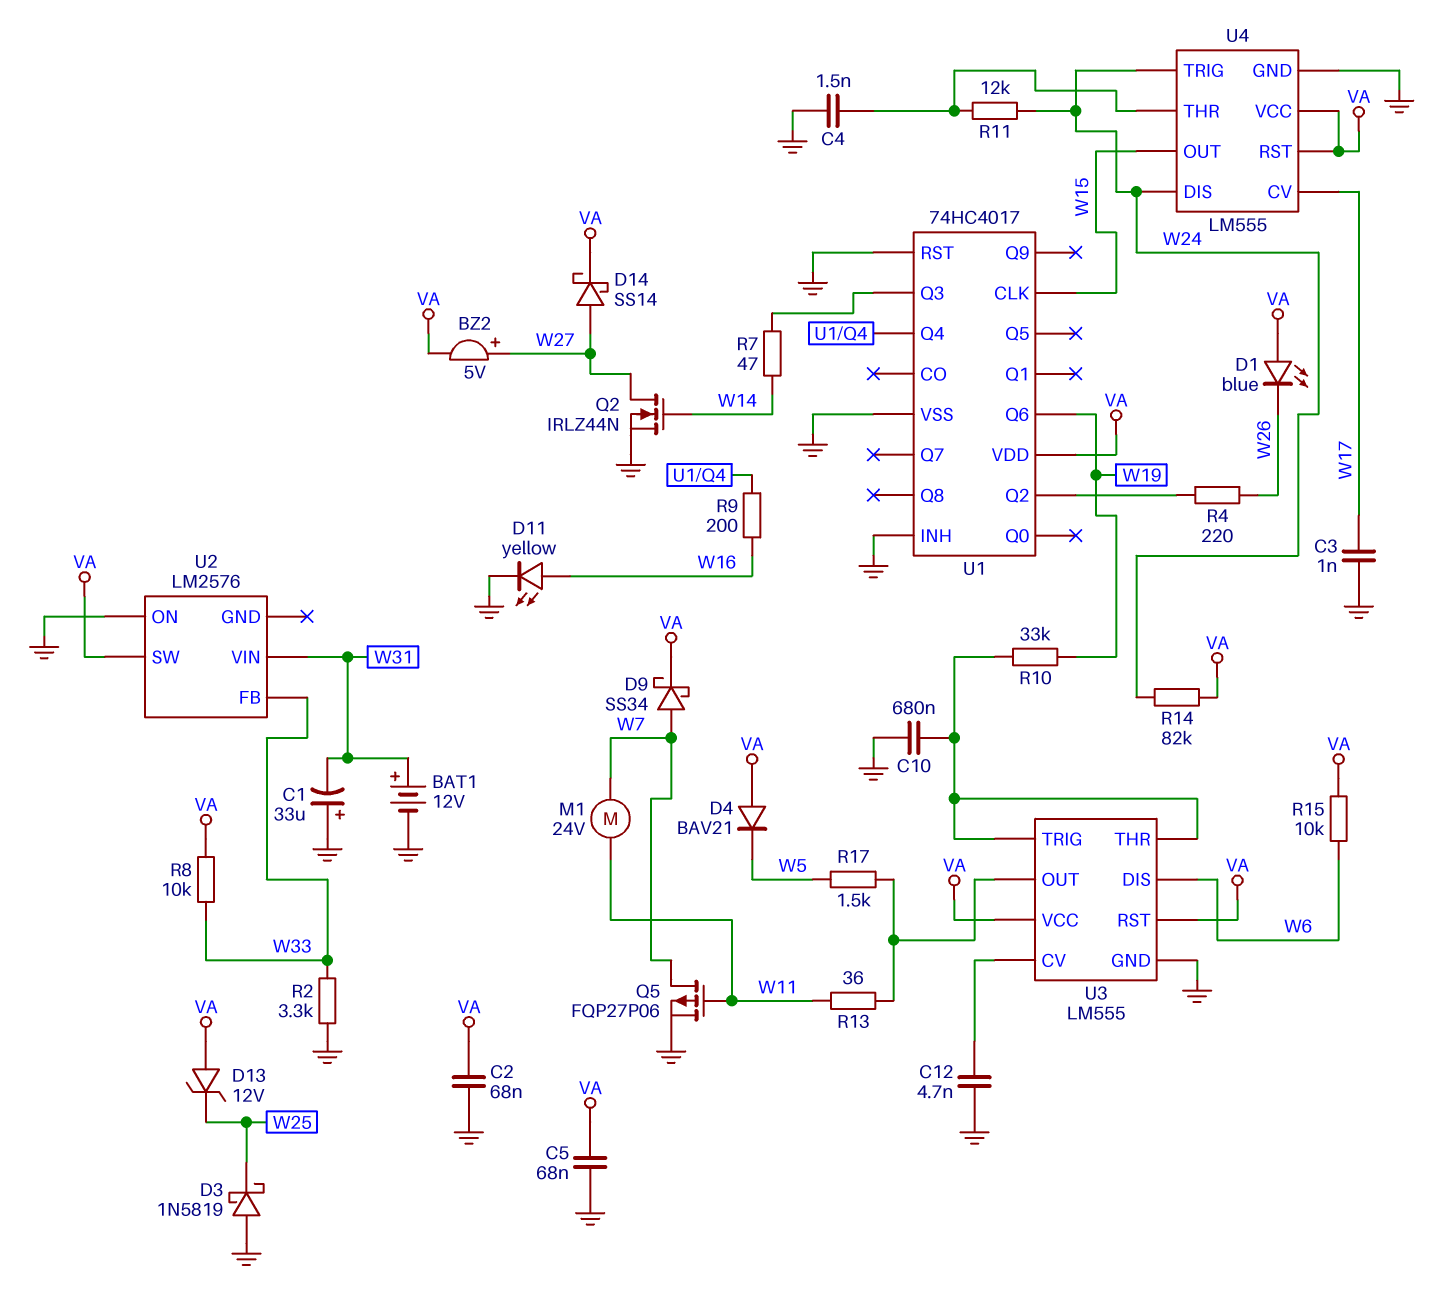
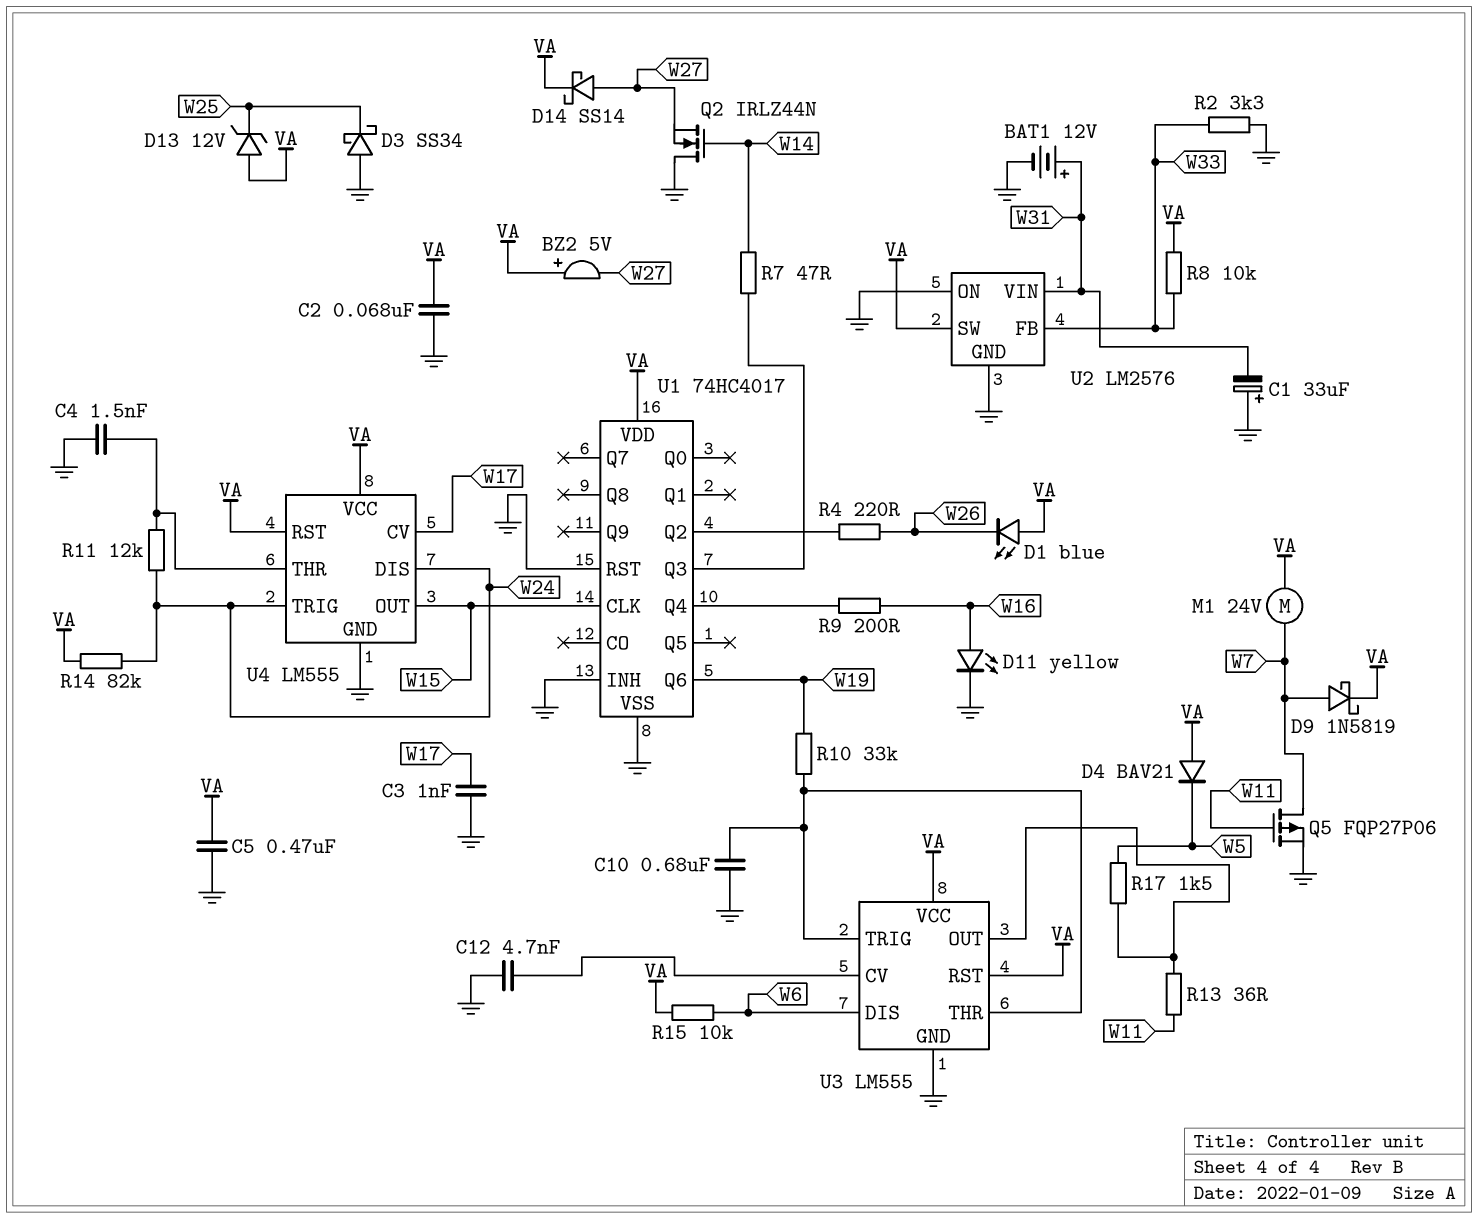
BZ2: buzzer 5V (plus W27, minus VA) -> buzzer 5V (plus VA, minus W27)
C5: 68nF (GND, VA) -> 470nF (GND, VA)
D3: schottky 1N5819 (A GND, K W25) -> schottky SS34 (A GND, K W25)
D9: schottky SS34 (A W7, K VA) -> schottky 1N5819 (A W7, K VA)
M1: motor 24V (W7, W11) -> motor 24V (VA, W7)
Q2: NMOS IRLZ44N (G W14, D W27, S GND) -> NMOS IRLZ44N (G W14, D GND, S W27)
U2 pin GND: none -> GND

